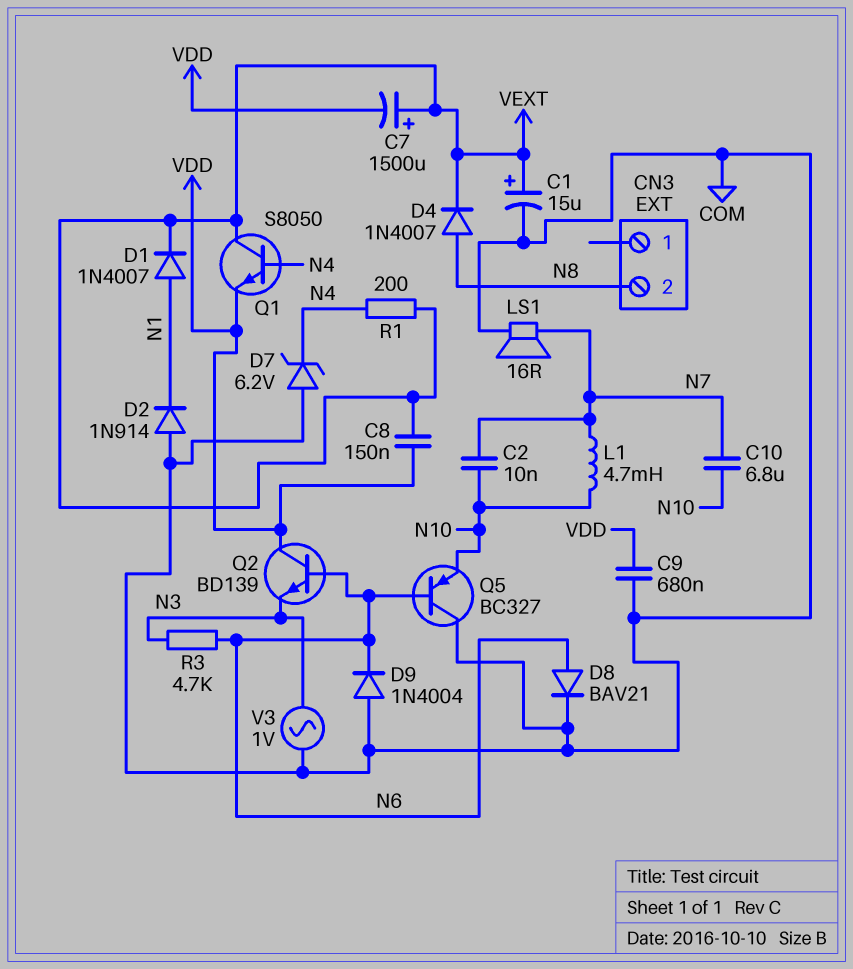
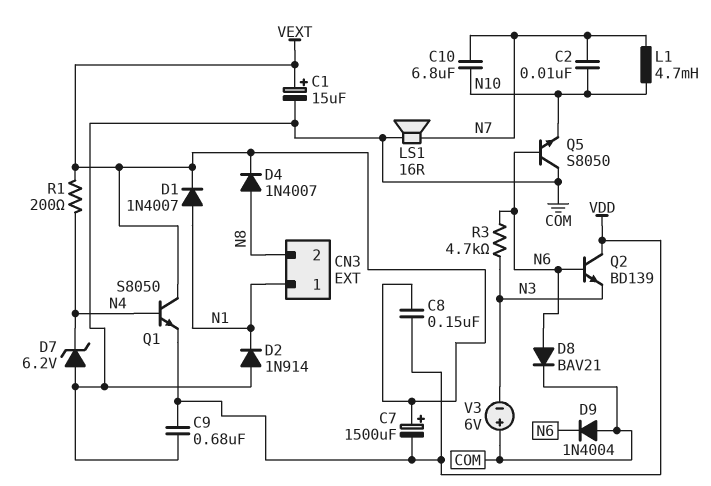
CN3 pin 1: none -> N1
Q5: PNP BC327 (B N6, C COM, E N10) -> NPN S8050 (B N6, C COM, E N10)
V3: AC 1V (COM, N3) -> 6V (plus COM, minus N3)

